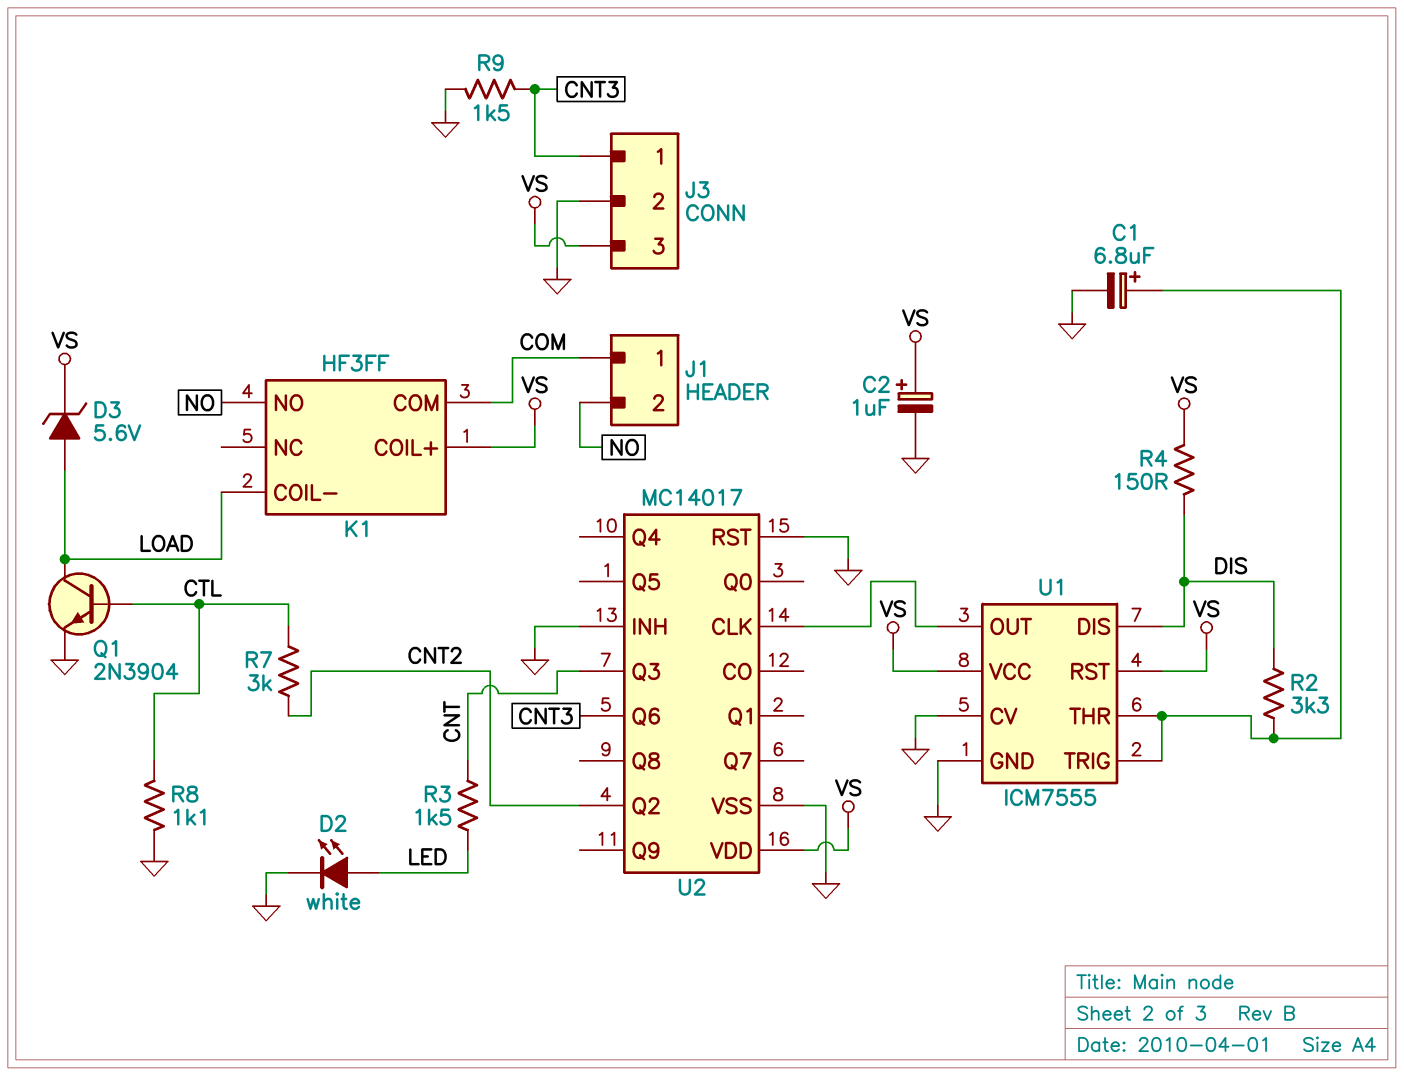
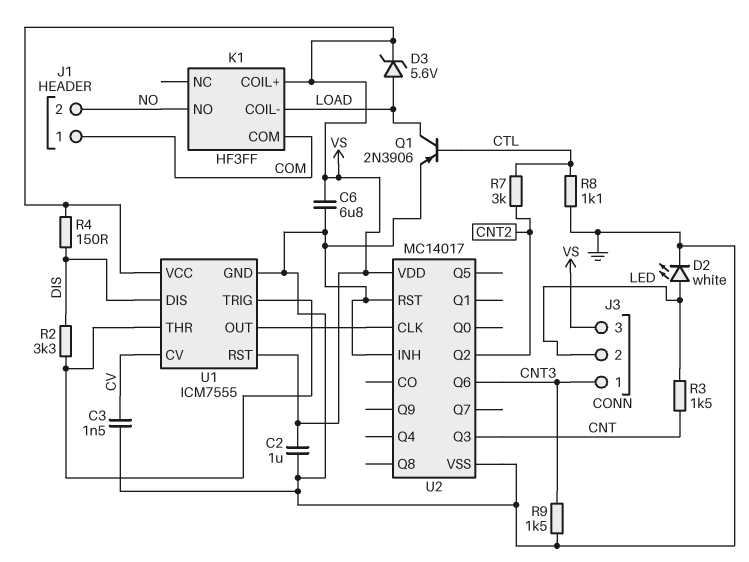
C1: 6.8uF (plus U1/THR, minus GND) -> none
C2: 1uF (plus VS, minus GND) -> 1uF (GND, VS)
C3: none -> 1.5nF (CV, GND)
C6: none -> 6.8uF (GND, VS)
J3 pin 2: GND -> LED
Q1: NPN 2N3904 (B CTL, C LOAD, E GND) -> PNP 2N3906 (B CTL, C LOAD, E GND)
U1 pin CV: GND -> CV

